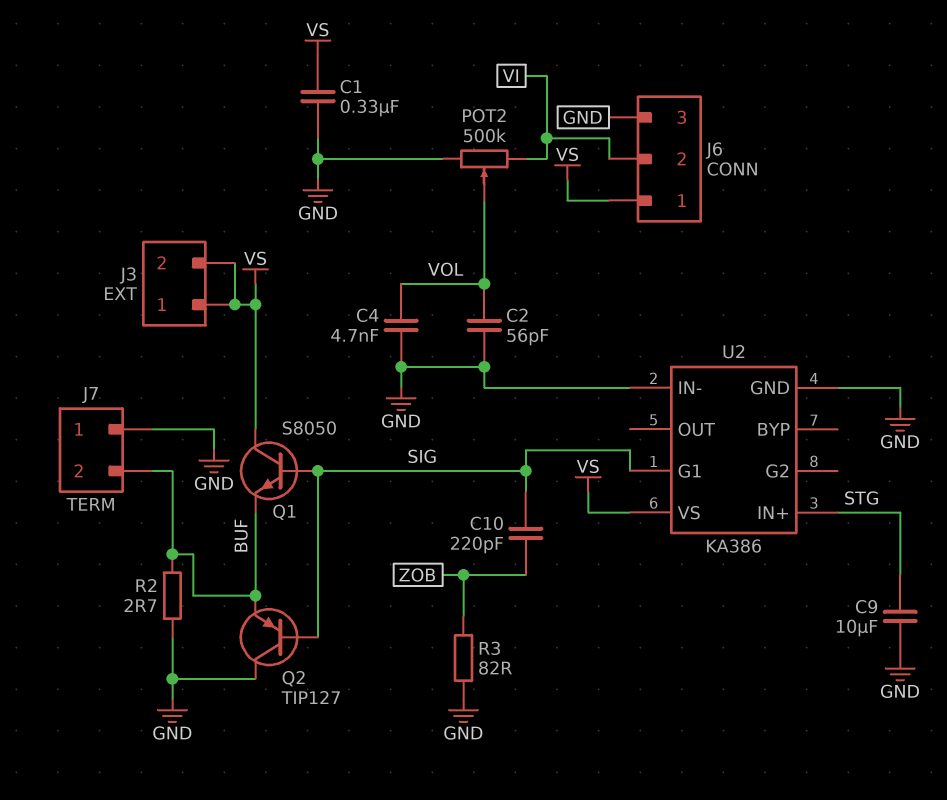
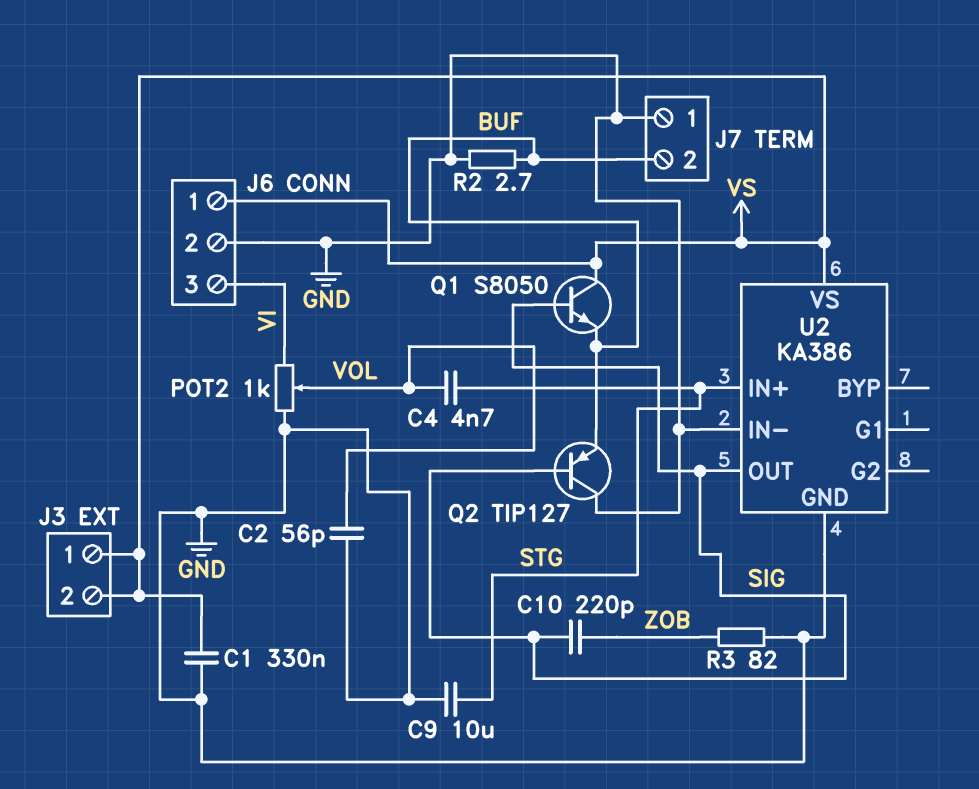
C4: 4.7nF (GND, VOL) -> 4.7nF (STG, VOL)
J6 pin 2: VI -> GND
J6 pin 3: GND -> VI
POT2: 500k (GND, VI, wiper VOL) -> 1k (GND, VI, wiper VOL)
U2 pin G1: SIG -> none
U2 pin OUT: none -> SIG

